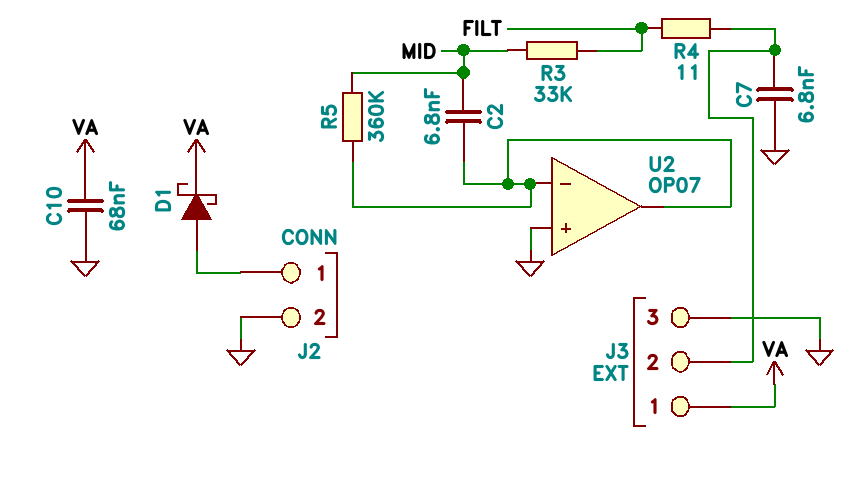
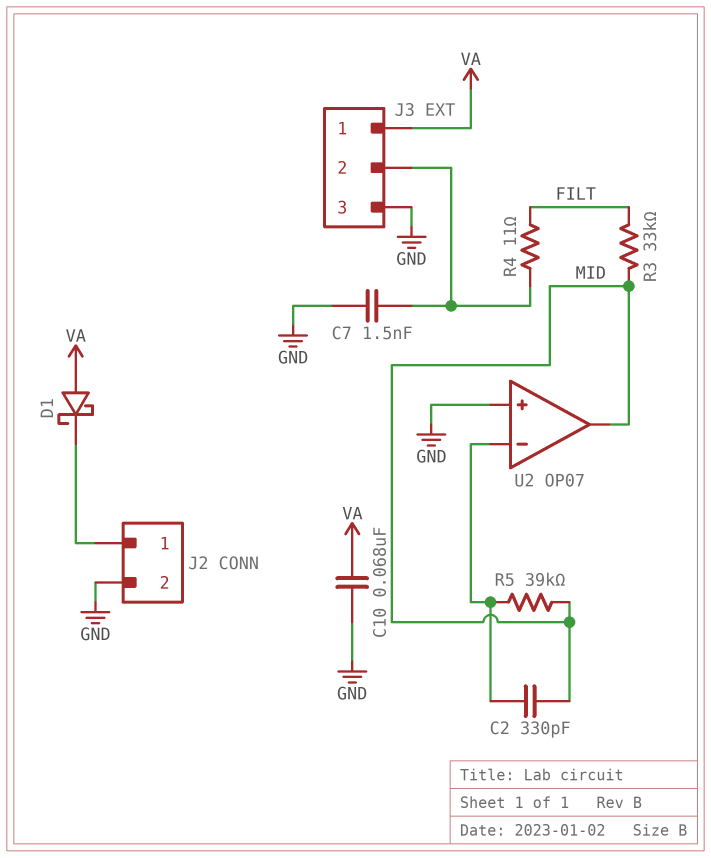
C2: 6.8nF (MID, U2/in-) -> 330pF (MID, U2/in-)
C7: 6.8nF (GND, J3/2) -> 1.5nF (GND, J3/2)
D1: schottky (A J2/1, K VA) -> schottky (A VA, K J2/1)
R5: 360k (MID, U2/in-) -> 39k (MID, U2/in-)
U2 pin out: U2/in- -> MID

